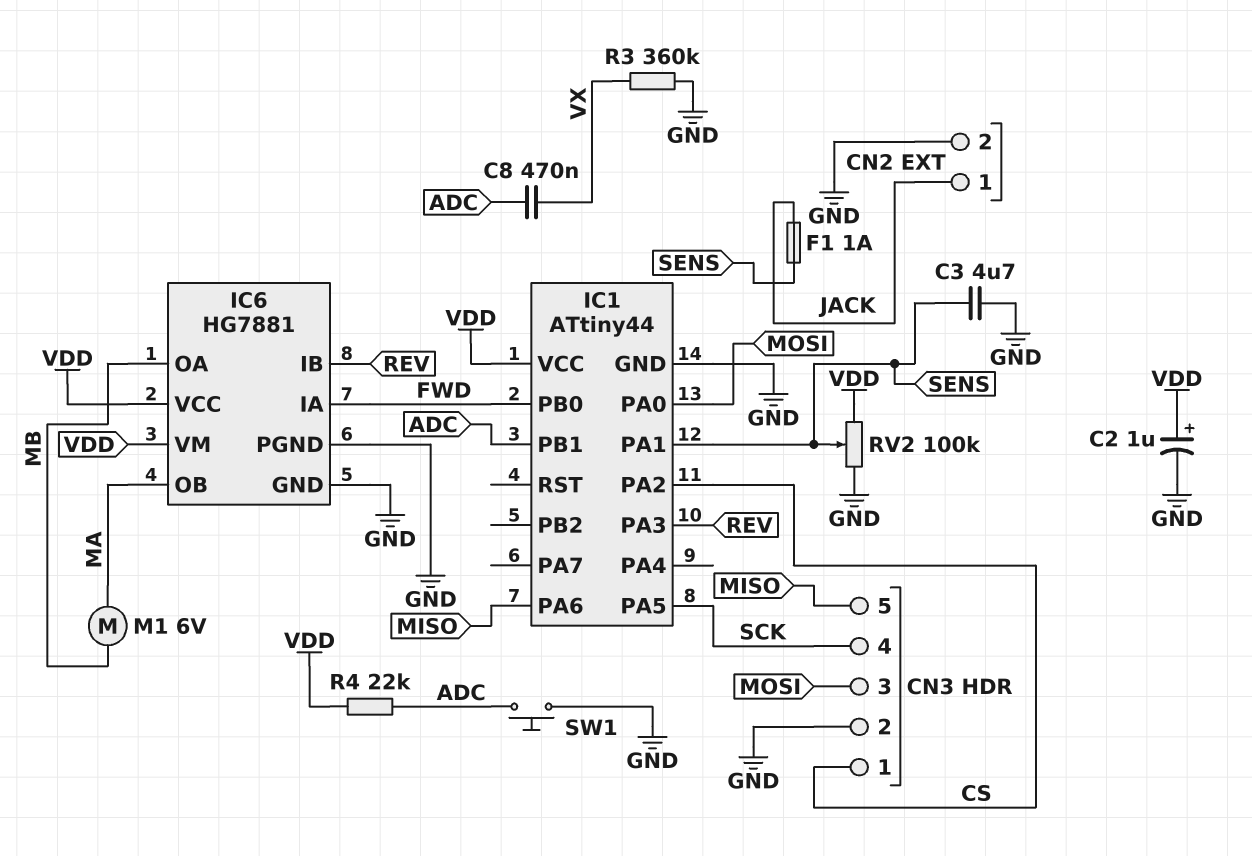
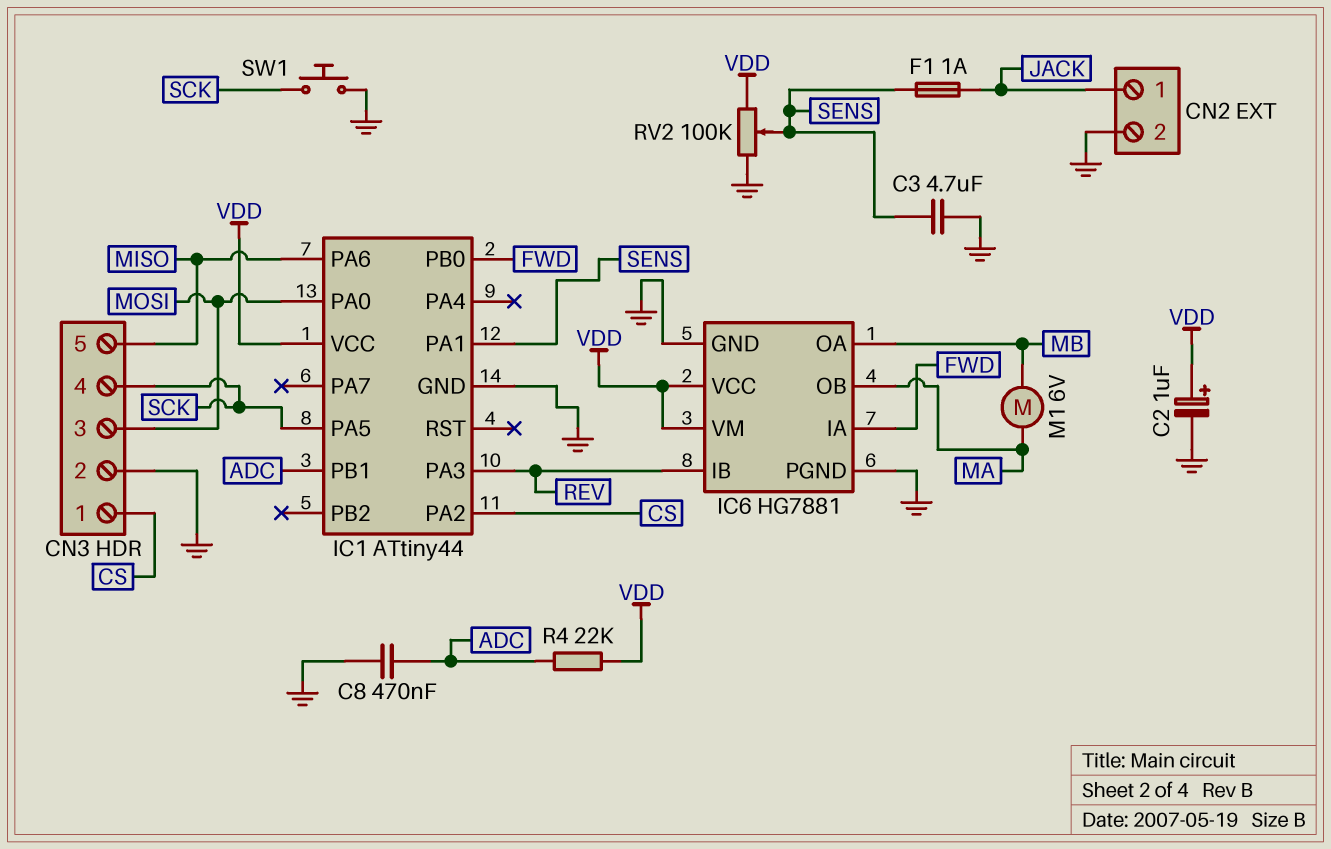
C8: 470nF (ADC, VX) -> 470nF (ADC, GND)
R3: 360k (GND, VX) -> none
SW1: button (ADC, GND) -> button (GND, SCK)

